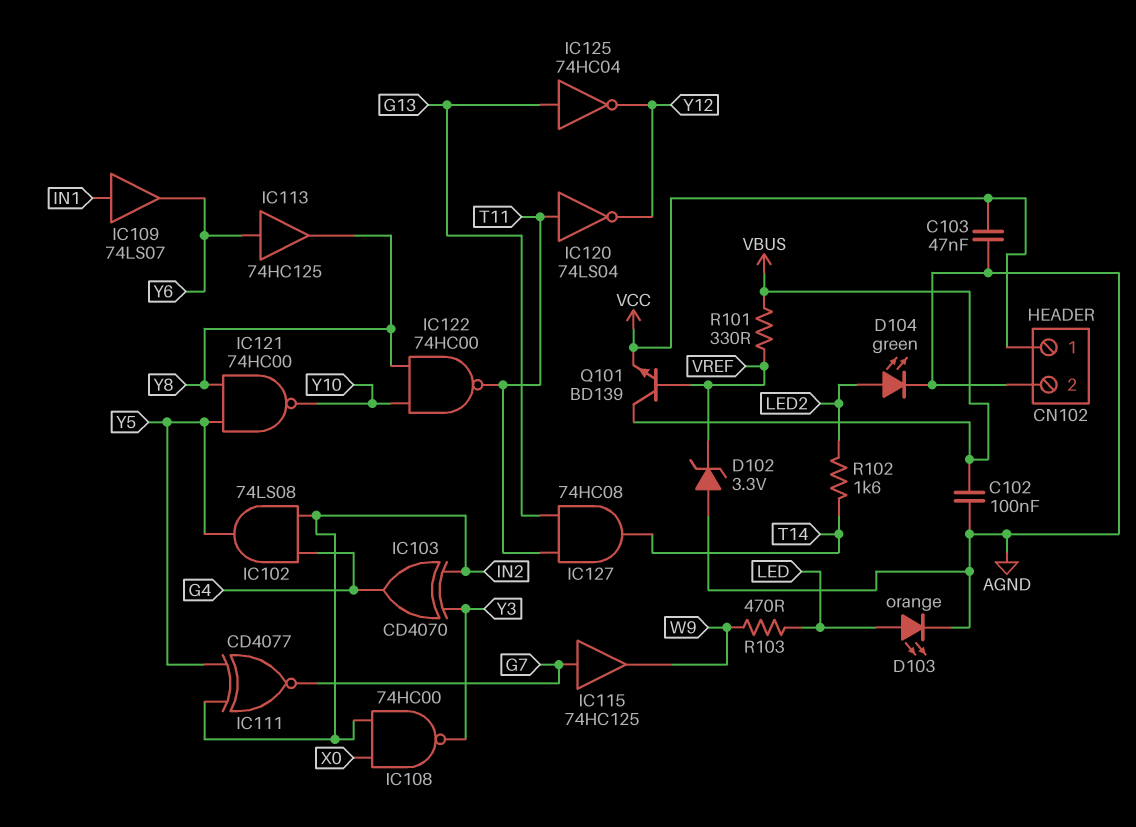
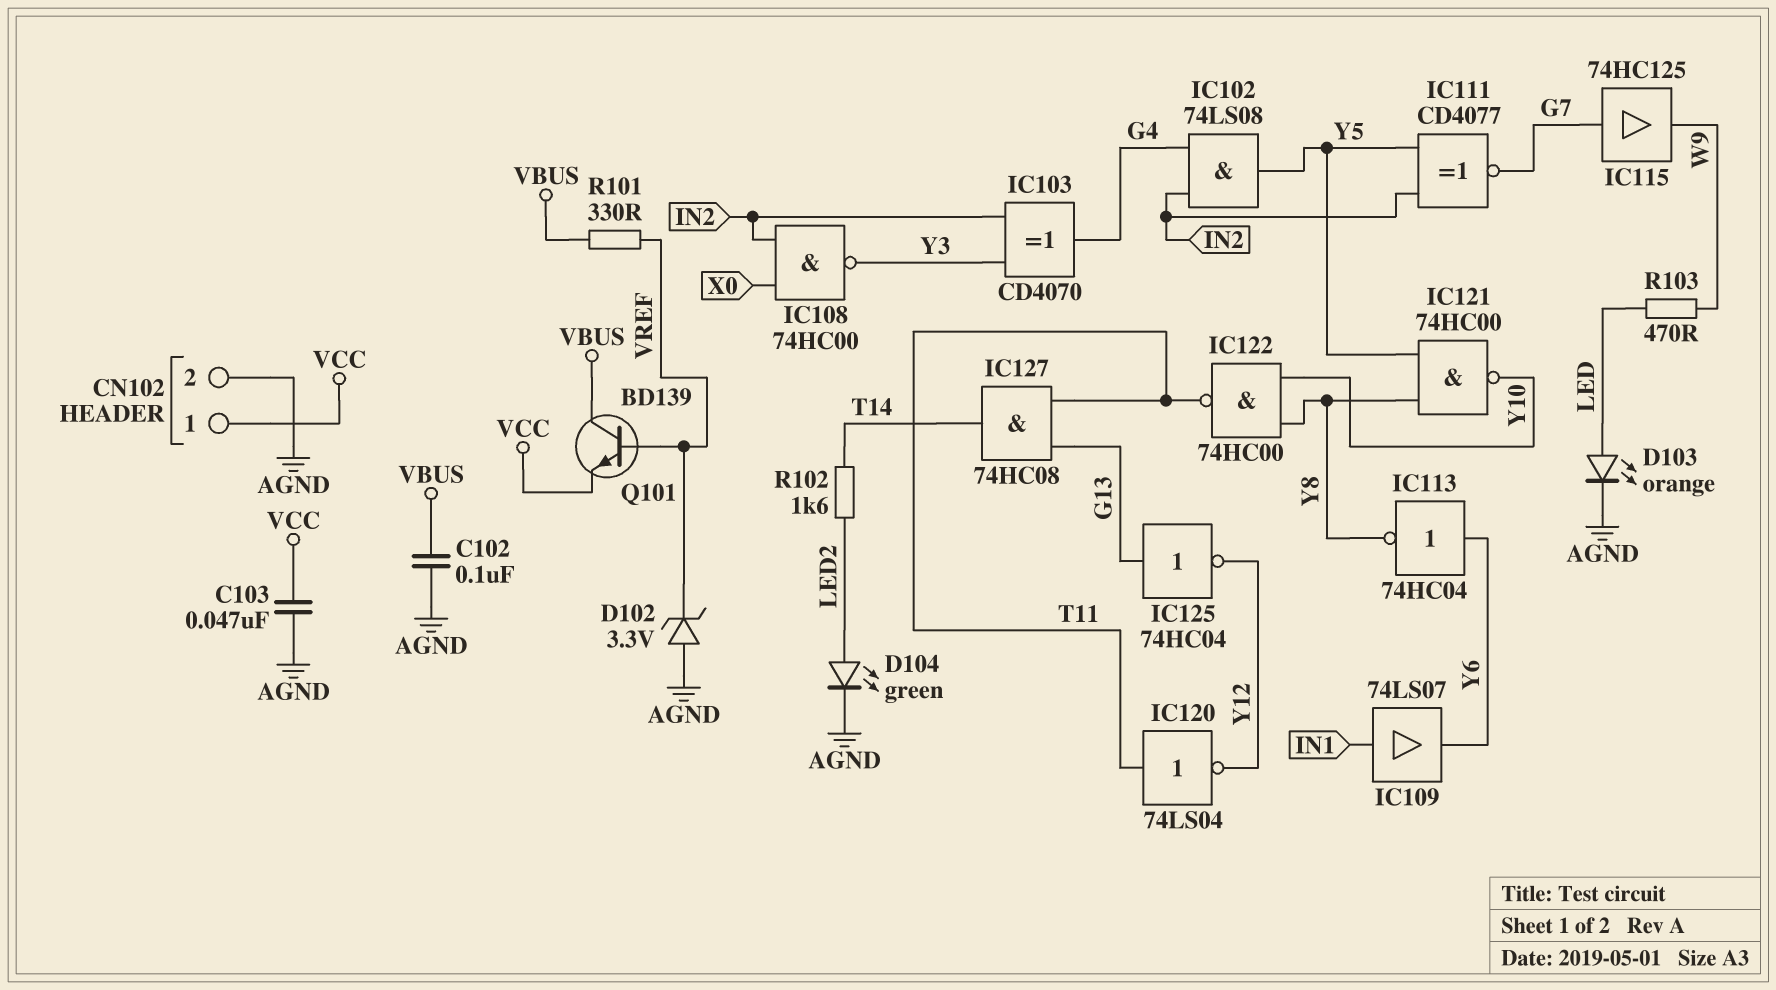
IC113: buffer 74HC125 (in Y6, out Y8) -> NOT 74HC04 (in Y6, out Y8)

